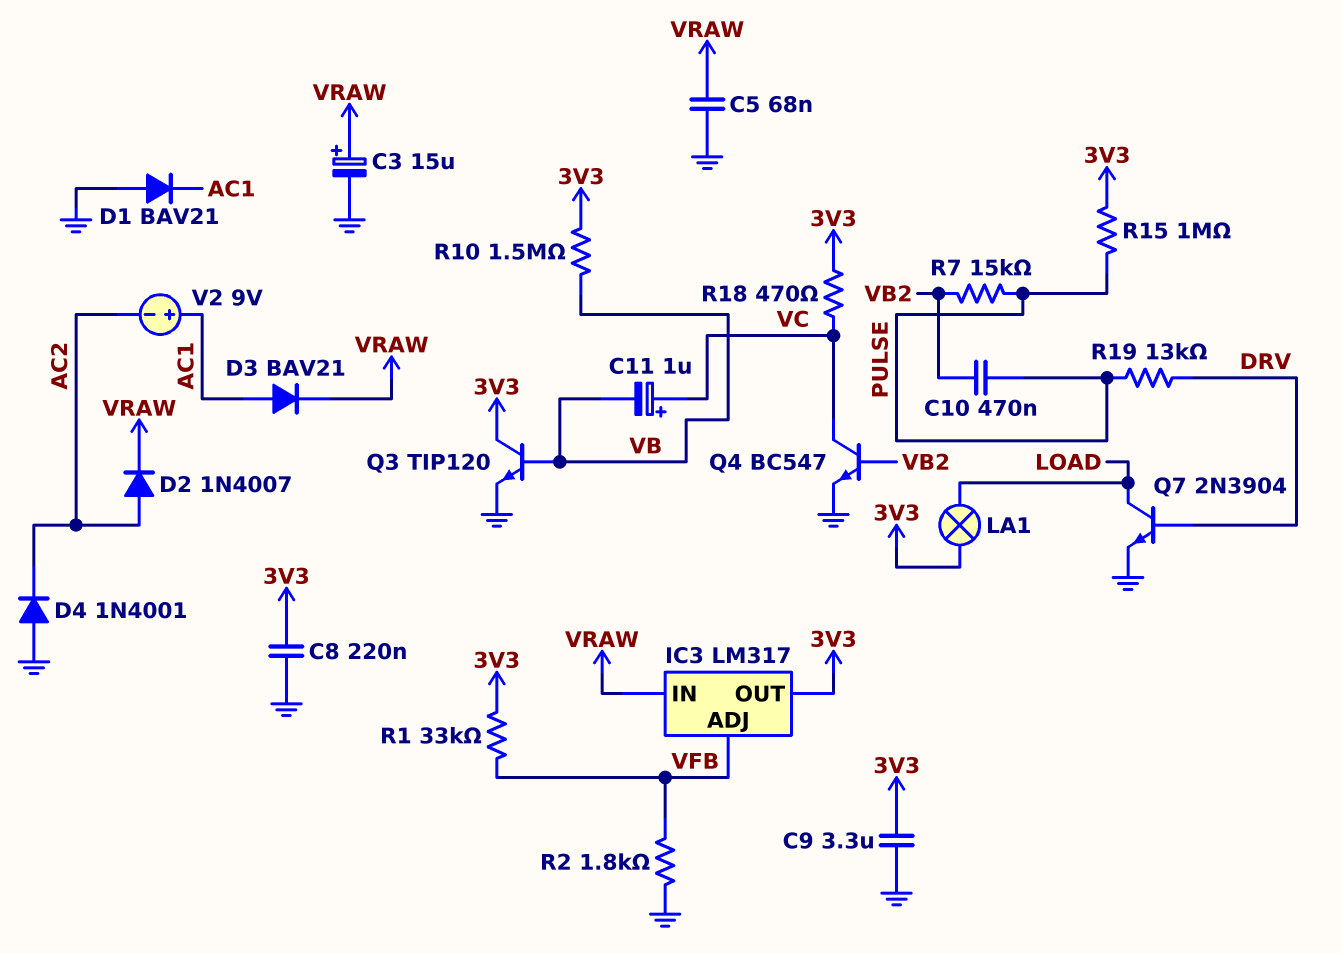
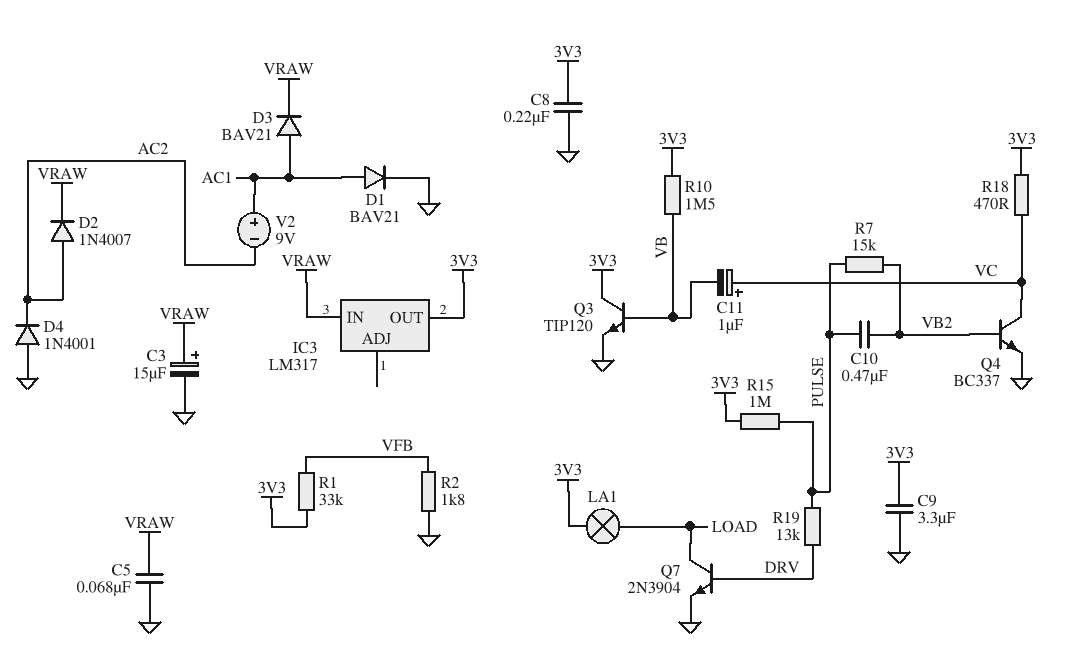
D1: diode BAV21 (A GND, K AC1) -> diode BAV21 (A AC1, K GND)
IC3 pin ADJ: VFB -> none
Q4: NPN BC547 (B VB2, C VC, E GND) -> NPN BC337 (B VB2, C VC, E GND)

